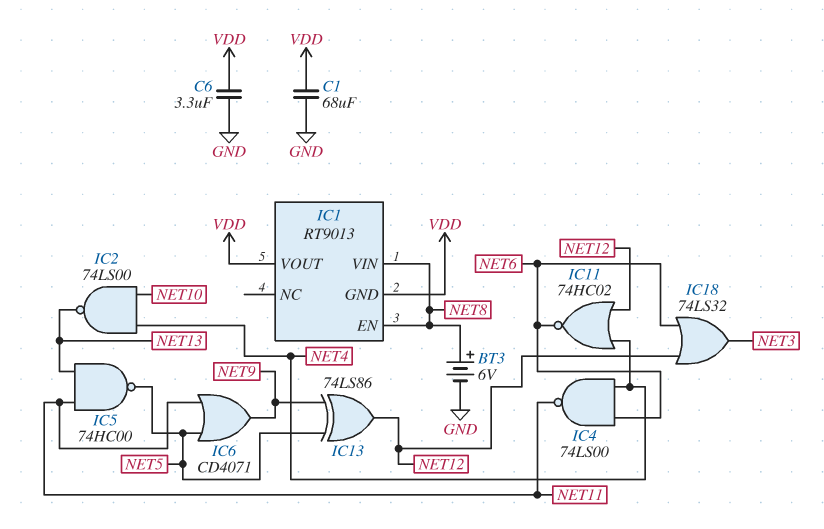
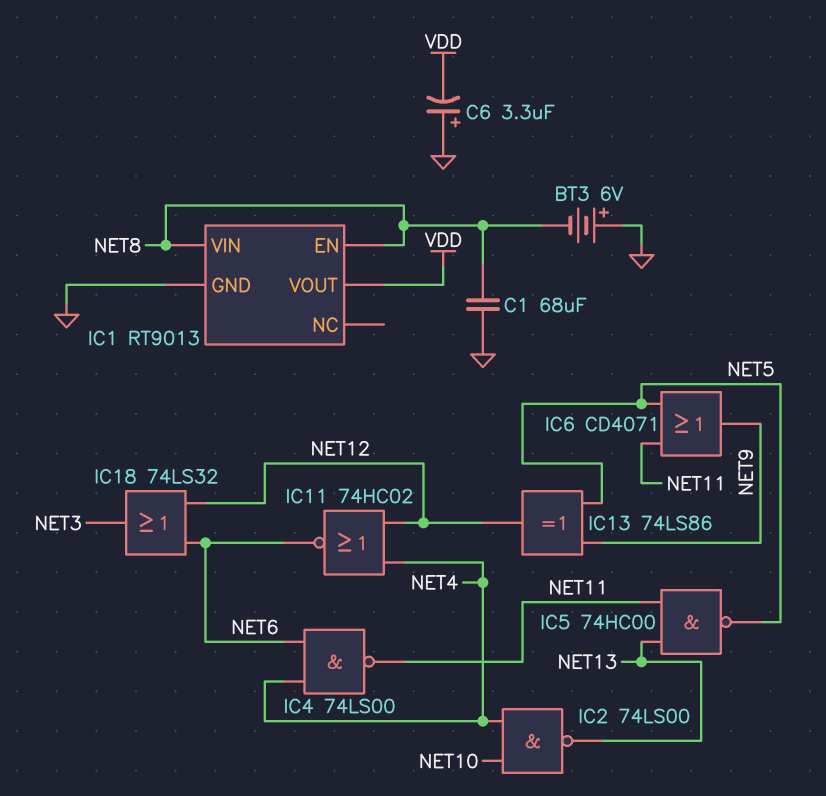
BT3: 6V (plus NET8, minus GND) -> 6V (plus GND, minus NET8)
C1: 68uF (GND, VDD) -> 68uF (GND, NET8)
C6: 3.3uF (GND, VDD) -> 3.3uF (plus GND, minus VDD)
IC1 pin GND: VDD -> GND

